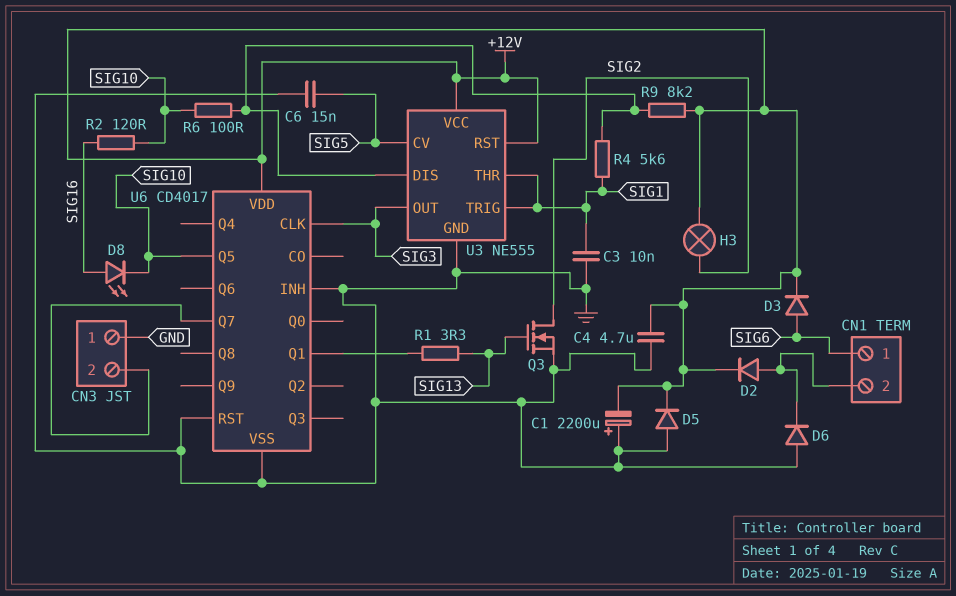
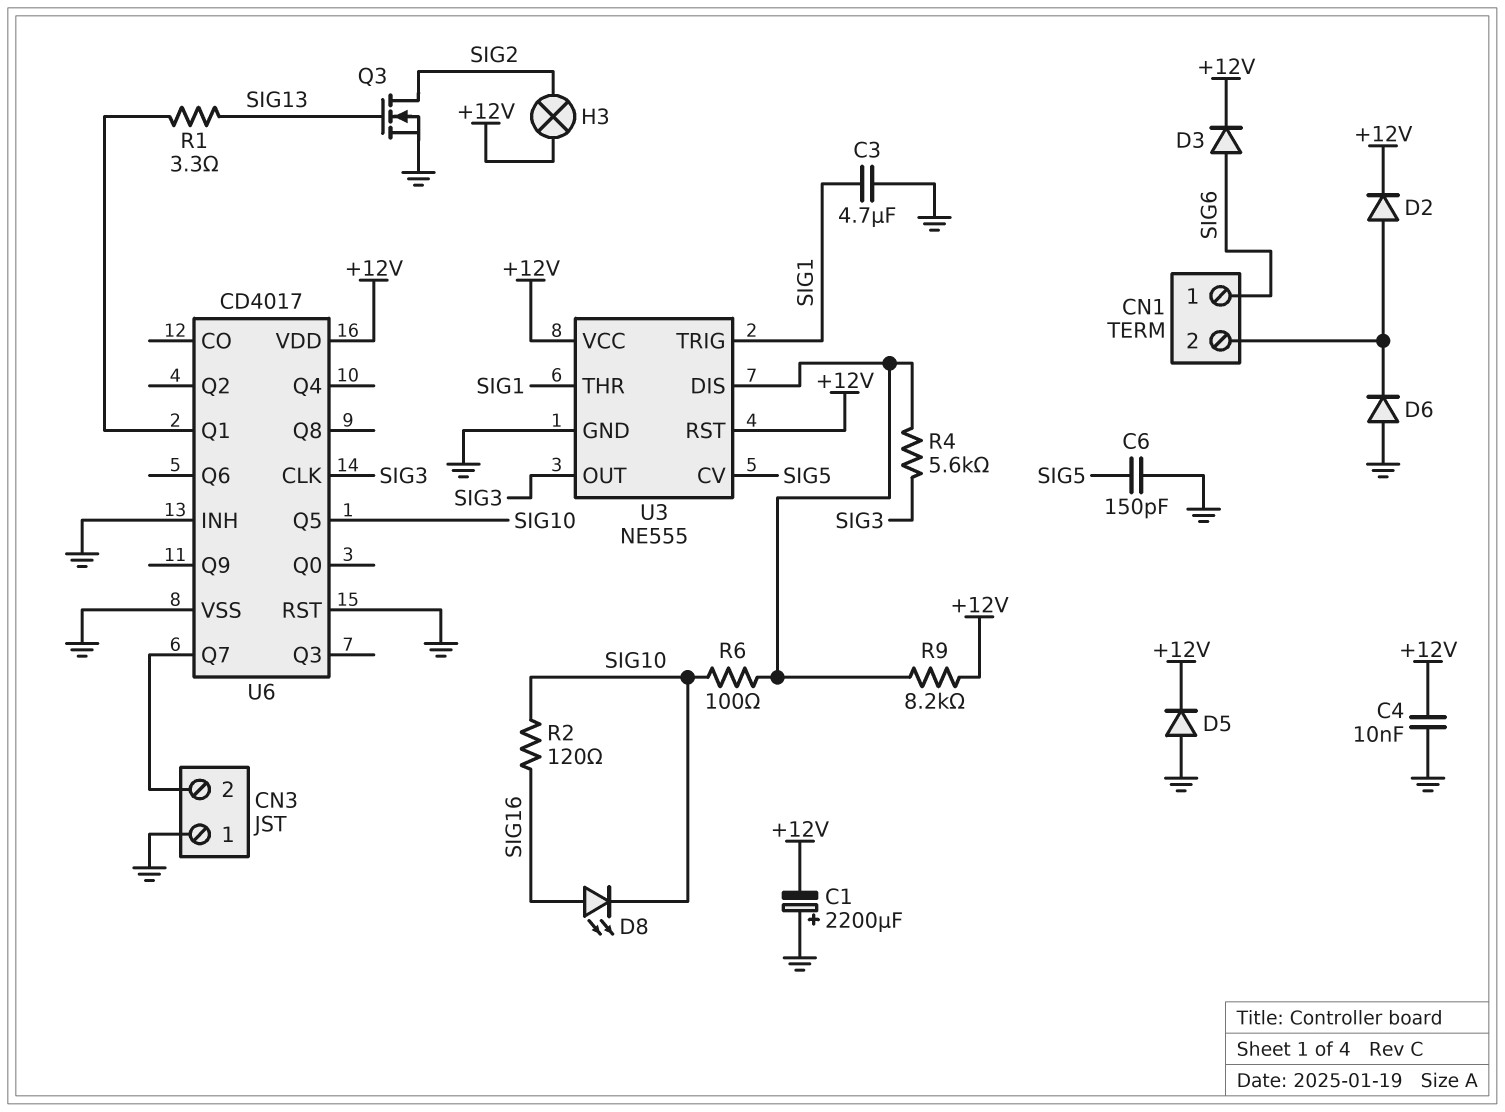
C3: 10nF (GND, SIG1) -> 4.7uF (GND, SIG1)
C4: 4.7uF (+12V, GND) -> 10nF (+12V, GND)
C6: 15nF (GND, SIG5) -> 150pF (GND, SIG5)
R4: 5.6k (SIG1, U3/DIS) -> 5.6k (SIG3, U3/DIS)

